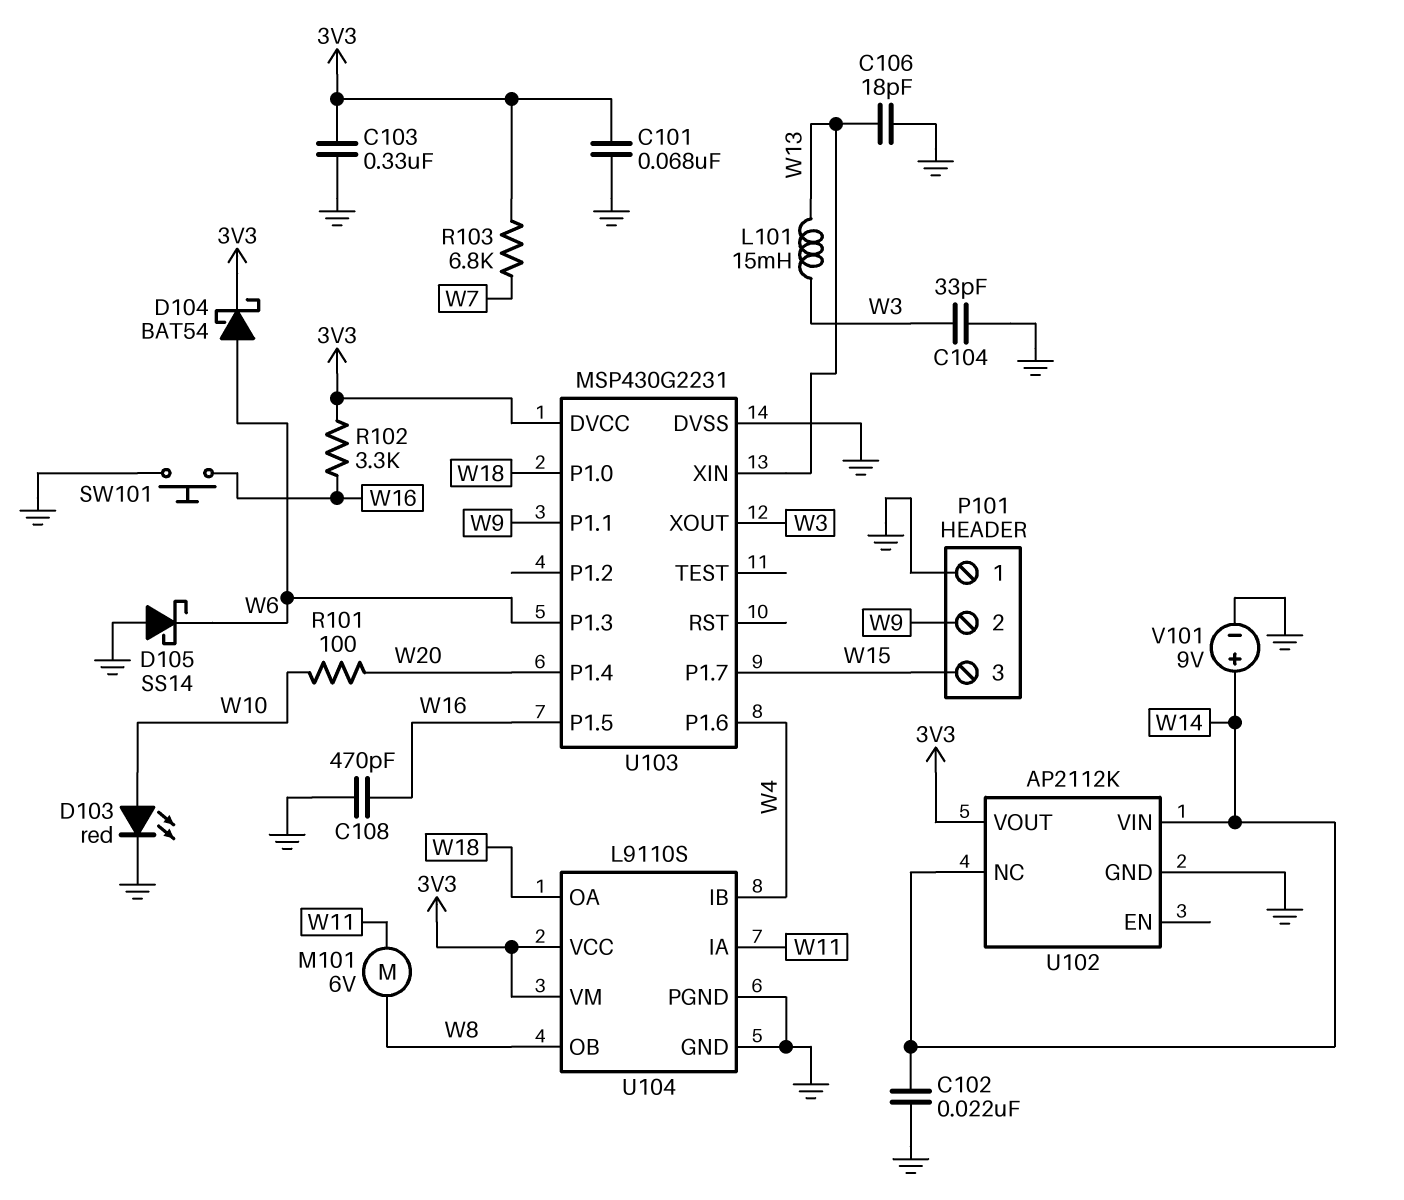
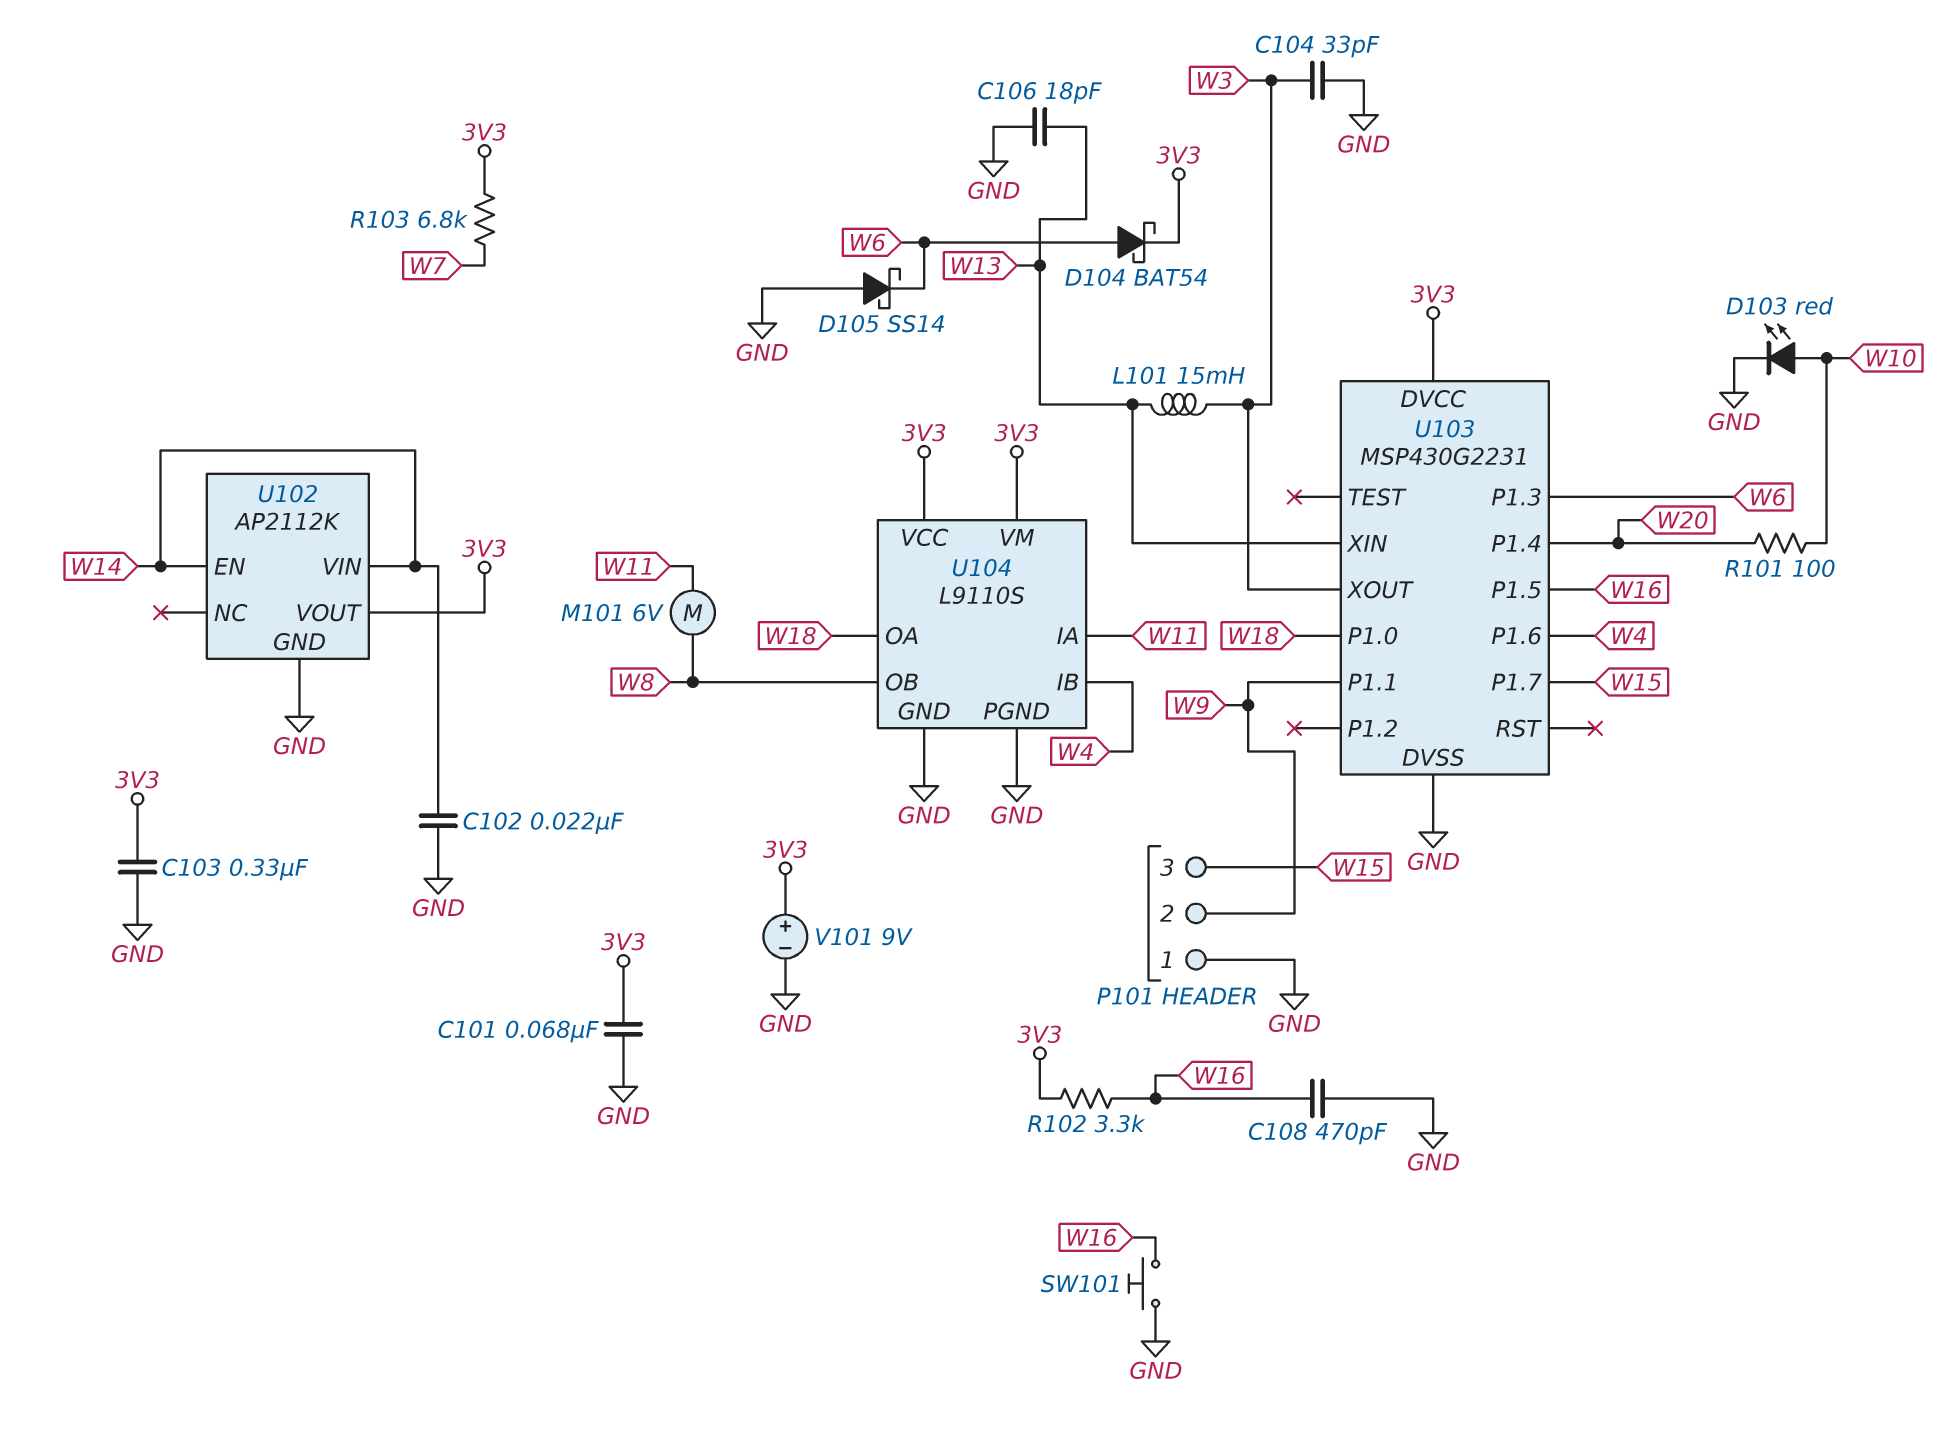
U102 pin EN: none -> W14
U102 pin NC: W14 -> none
V101: 9V (plus W14, minus GND) -> 9V (plus 3V3, minus GND)

